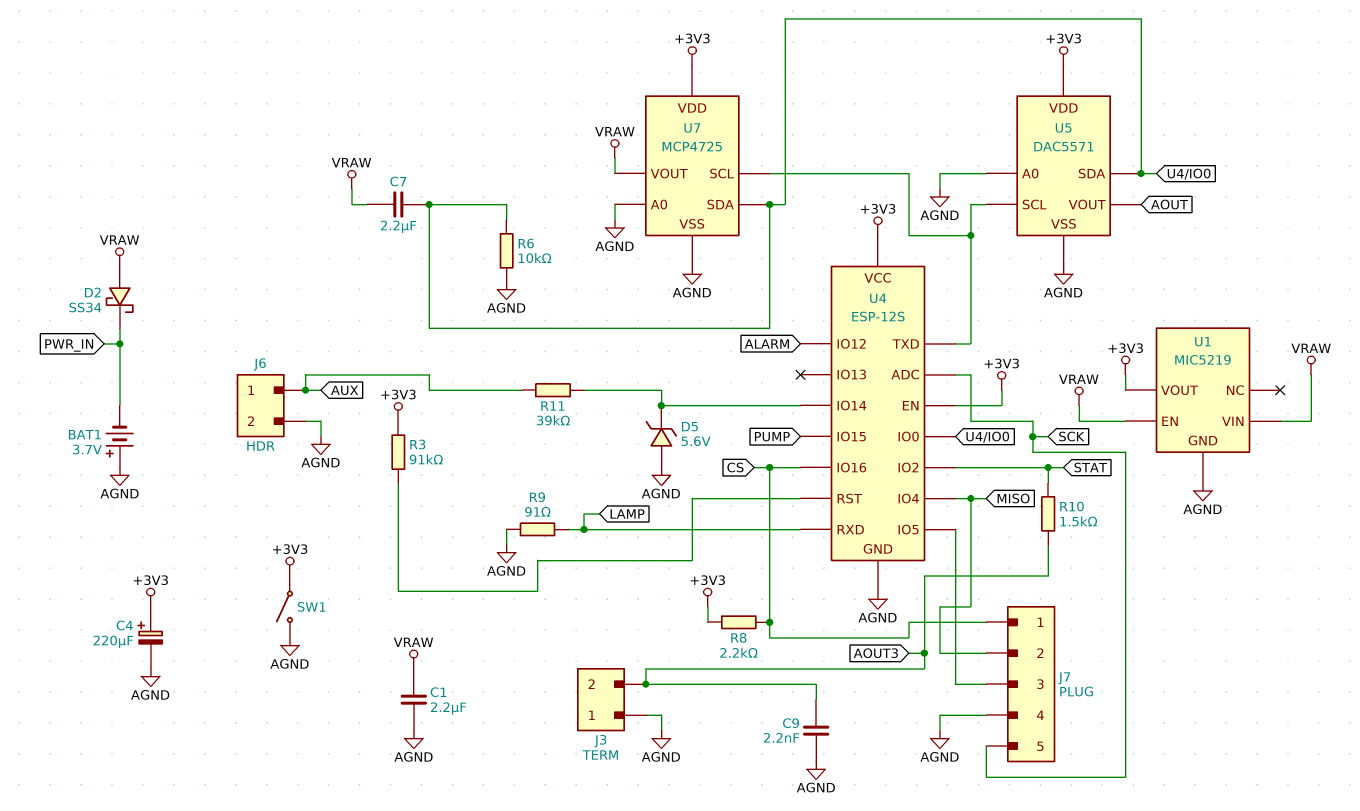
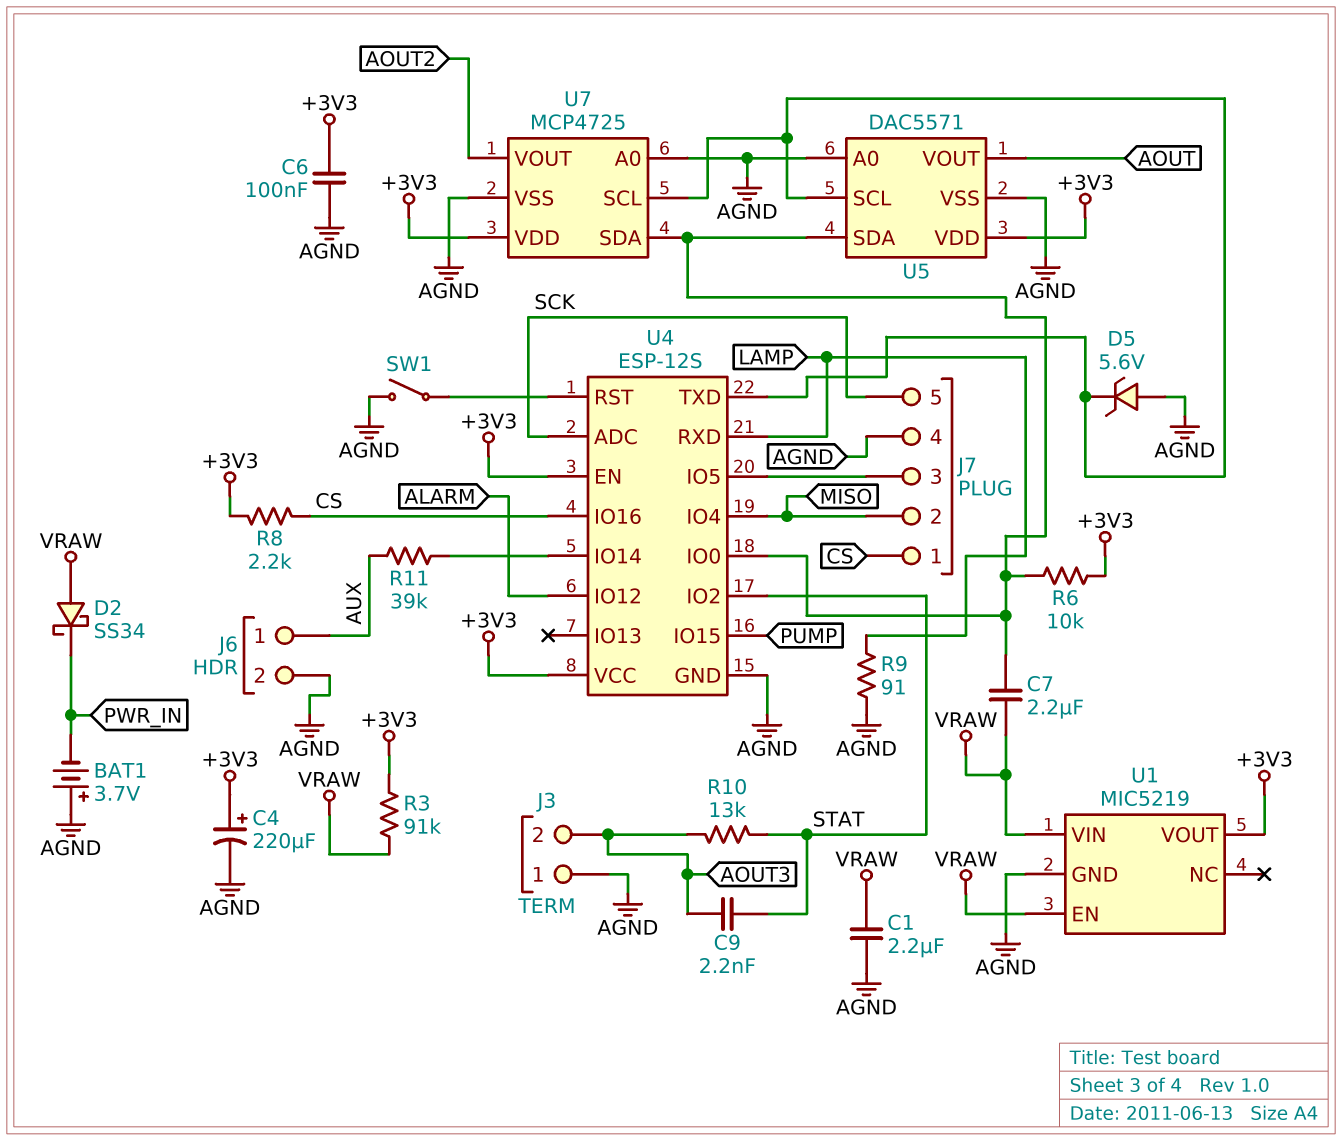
C6: none -> 100nF (+3V3, AGND)
C9: 2.2nF (AGND, AOUT3) -> 2.2nF (AOUT3, STAT)
D5: zener 5.6V (A AGND, K U4/IO14) -> zener 5.6V (A AGND, K U4/TXD)
R3: 91k (+3V3, U4/RST) -> 91k (+3V3, VRAW)
R6: 10k (AGND, U4/IO0) -> 10k (+3V3, U4/IO0)
R10: 1.5k (AOUT3, STAT) -> 13k (AOUT3, STAT)
SW1: switch (+3V3, AGND) -> switch (AGND, U4/RST)
U7 pin VOUT: VRAW -> AOUT2

